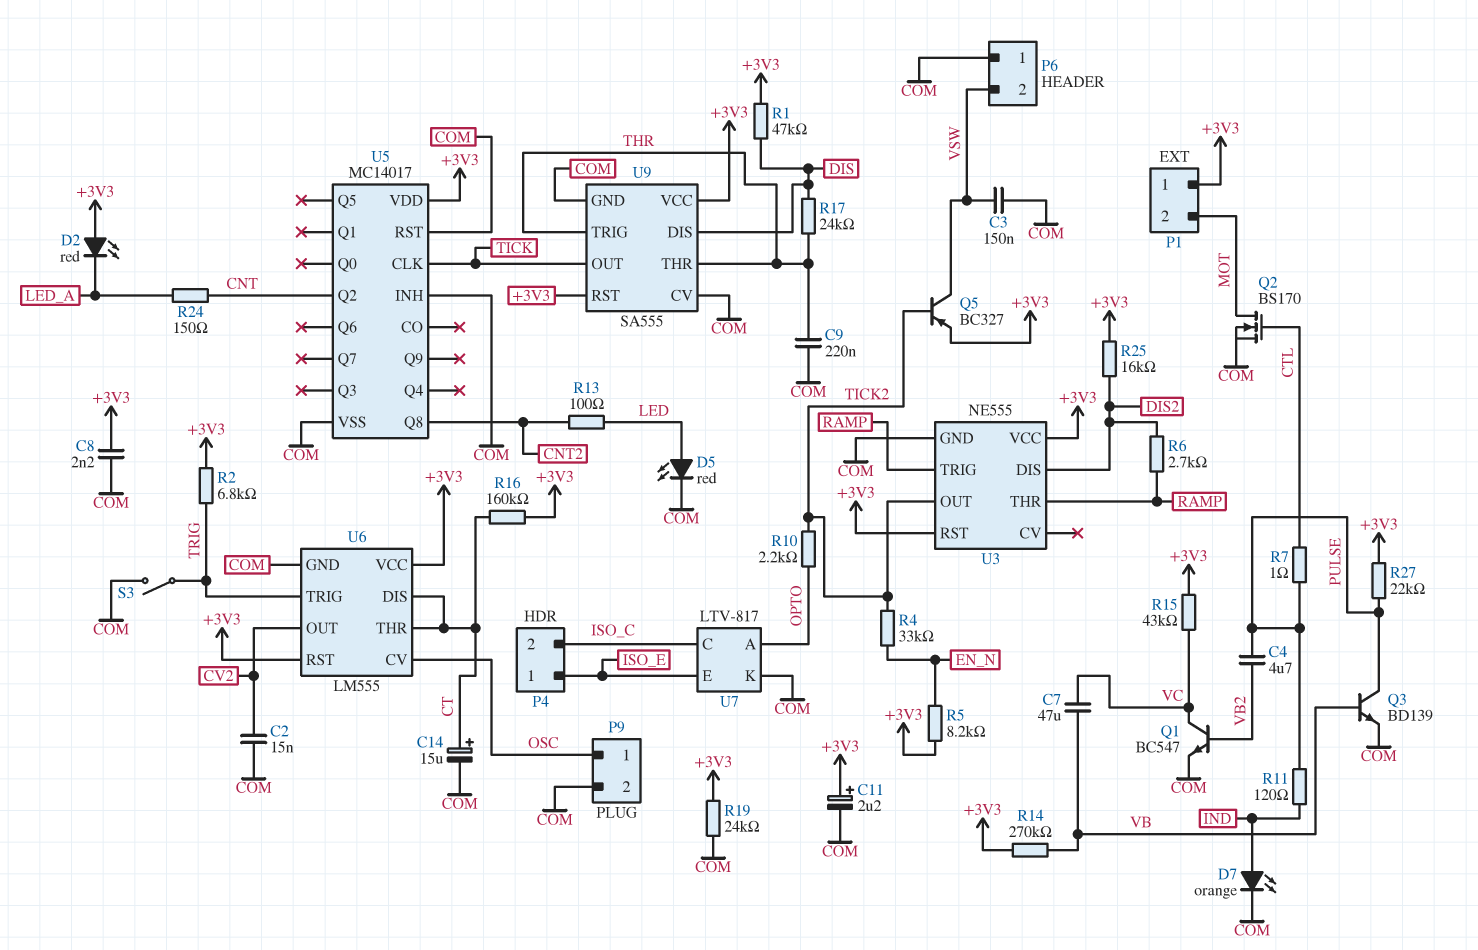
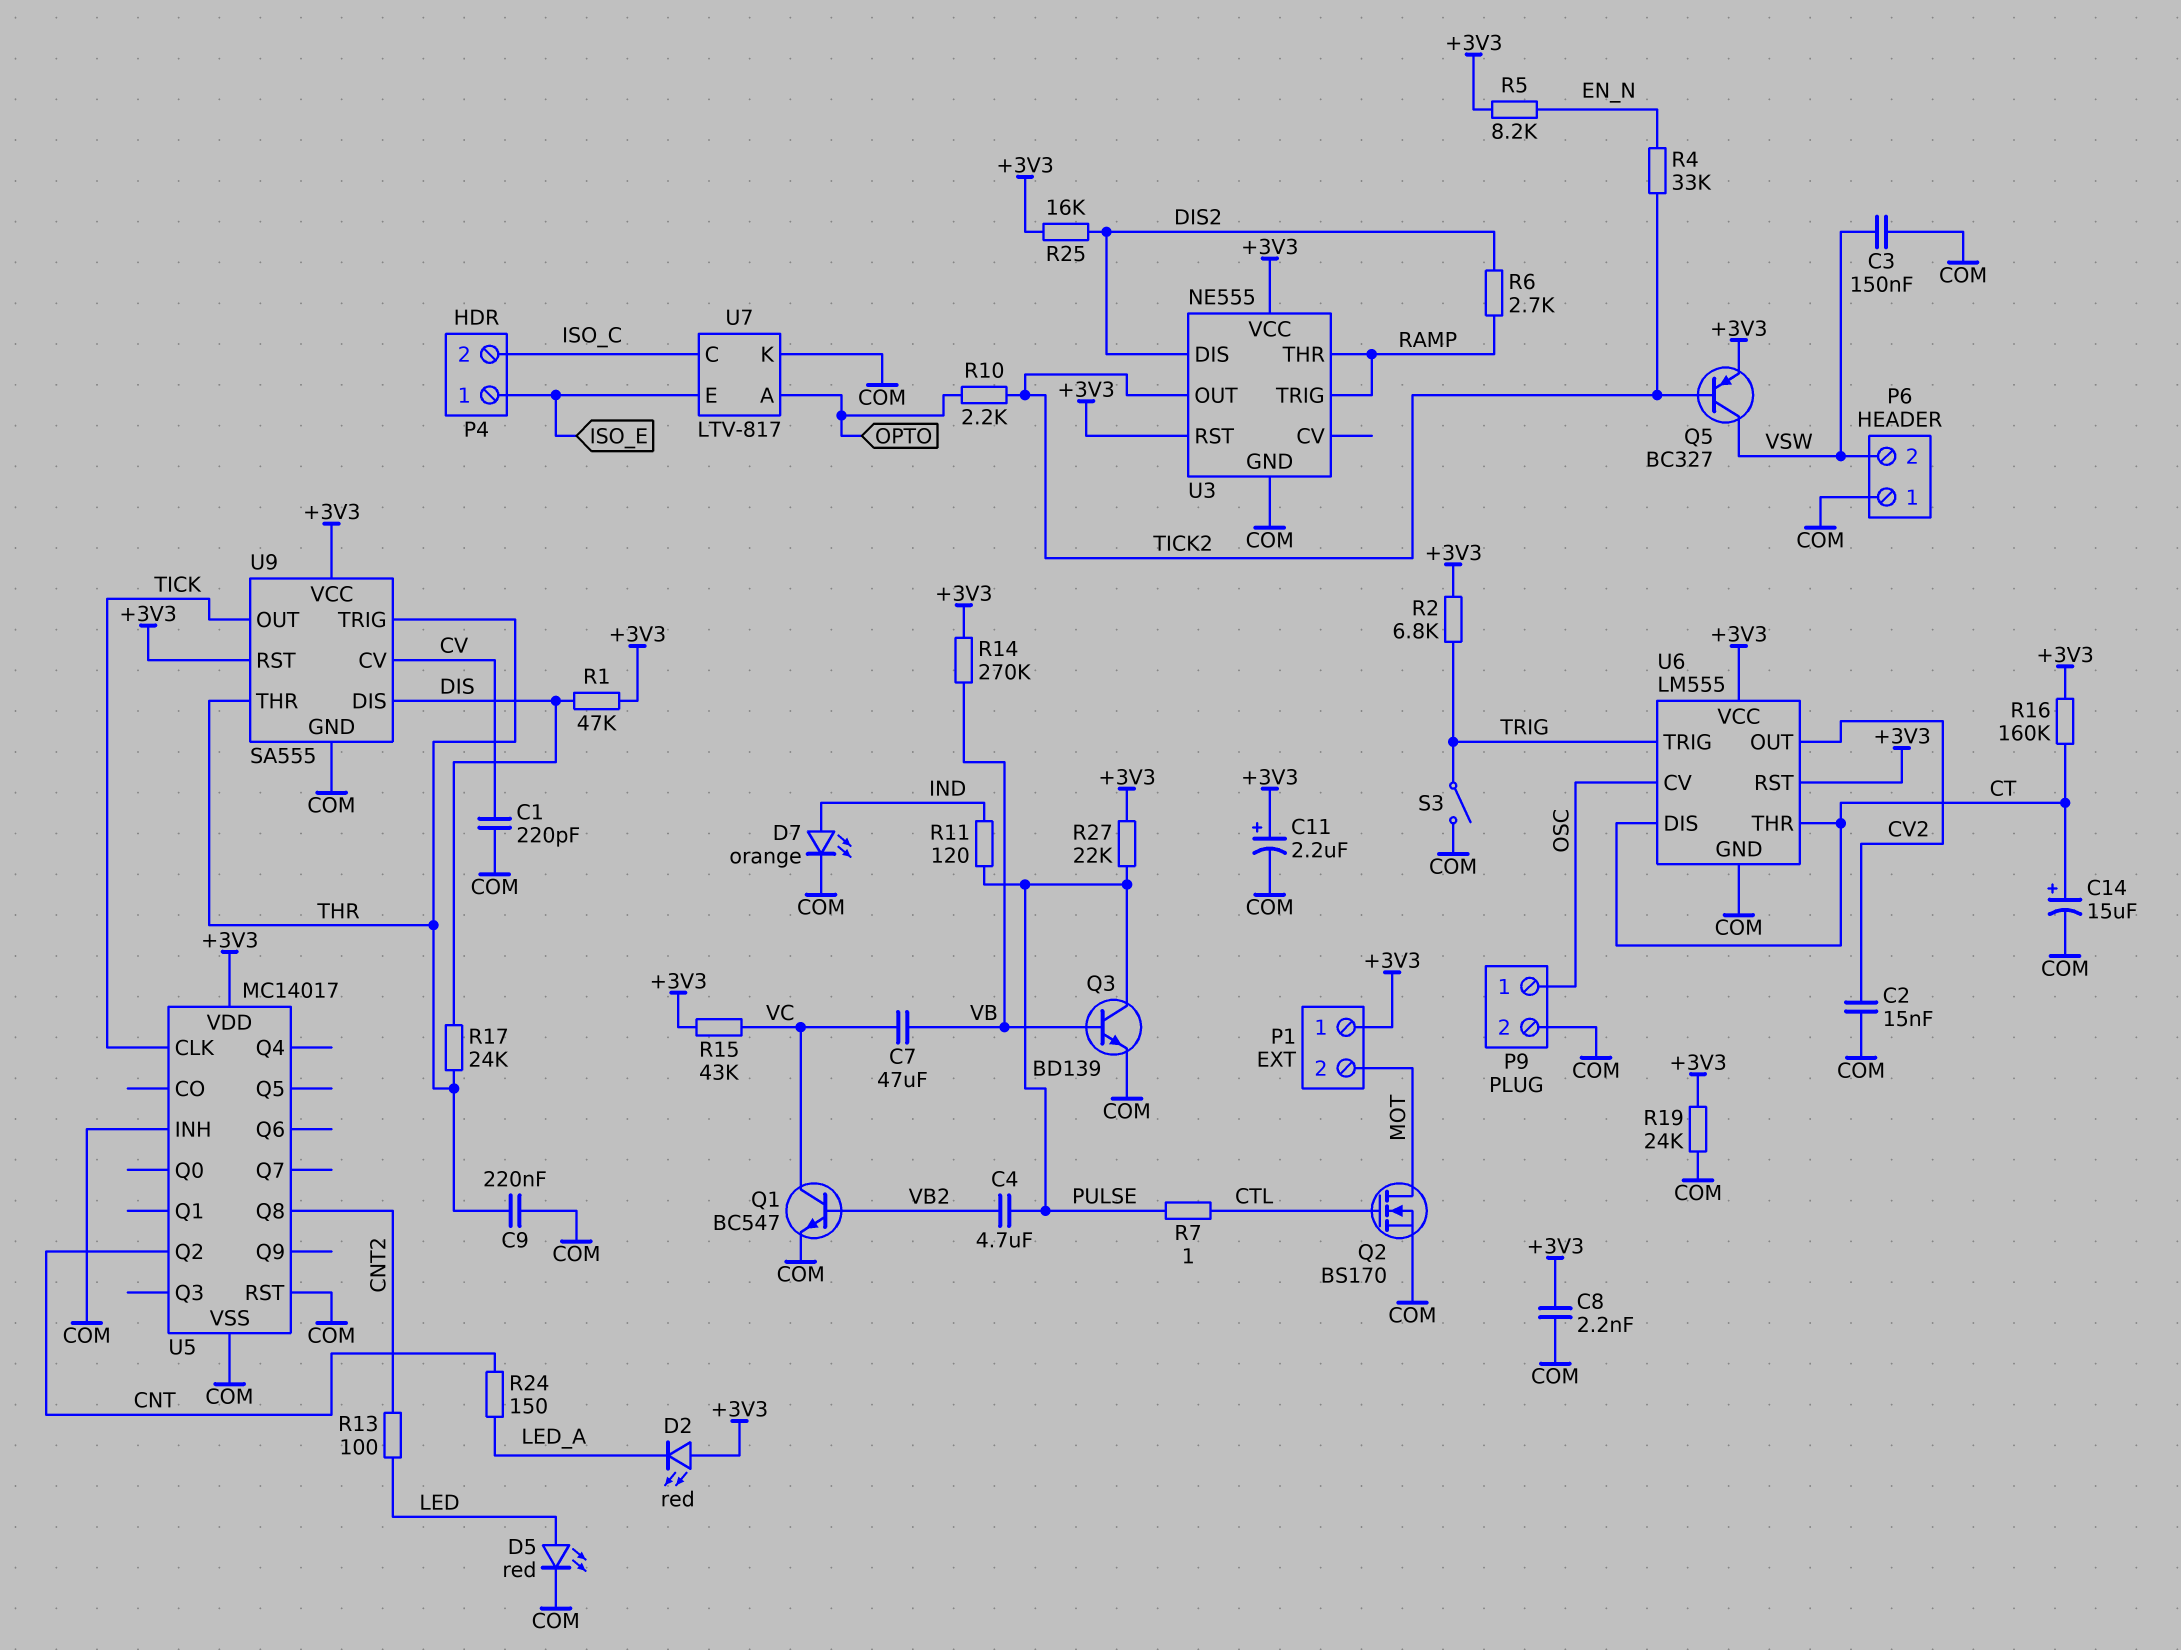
C1: none -> 220pF (COM, CV)
U9 pin CV: COM -> CV

